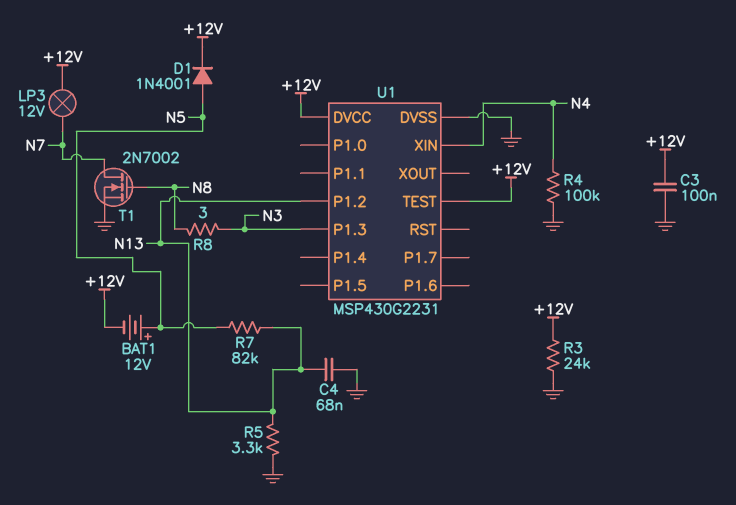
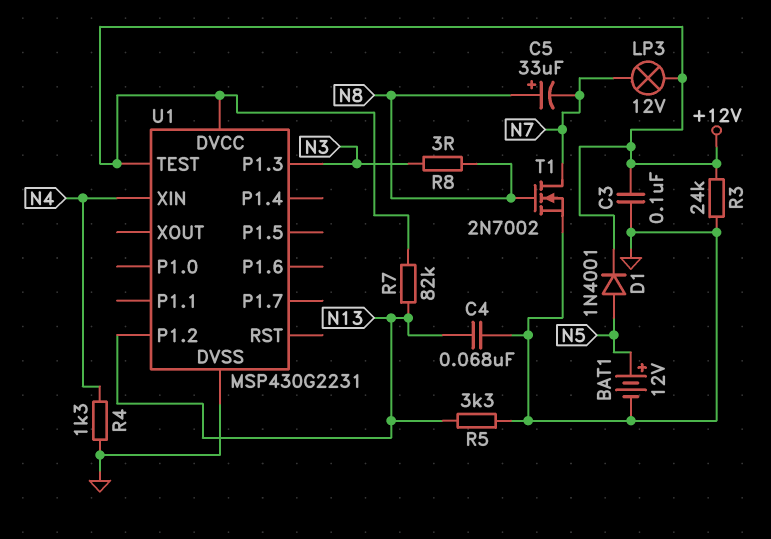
BAT1: 12V (plus N5, minus +12V) -> 12V (plus N5, minus GND)
C5: none -> 33uF (plus N8, minus N7)
R4: 100k (GND, N4) -> 1.3k (GND, N4)
R7: 82k (N5, N13) -> 82k (+12V, N13)

